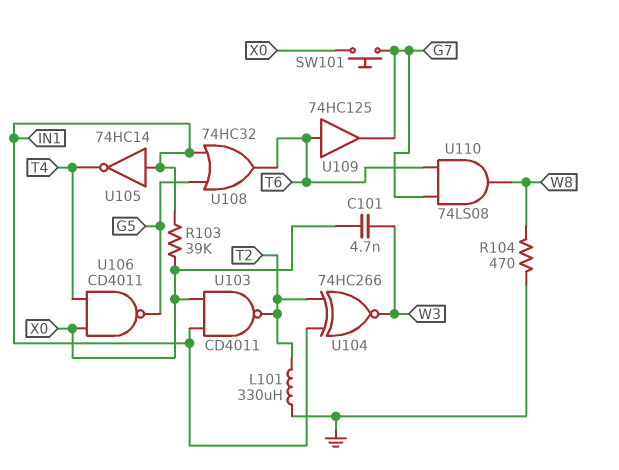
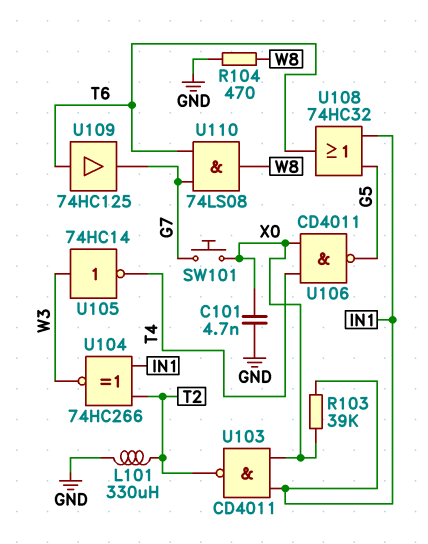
C101: 4.7nF (W3, X0) -> 4.7nF (GND, X0)
U105: NOT 74HC14 (in IN1, out T4) -> NOT 74HC14 (in W3, out T4)

